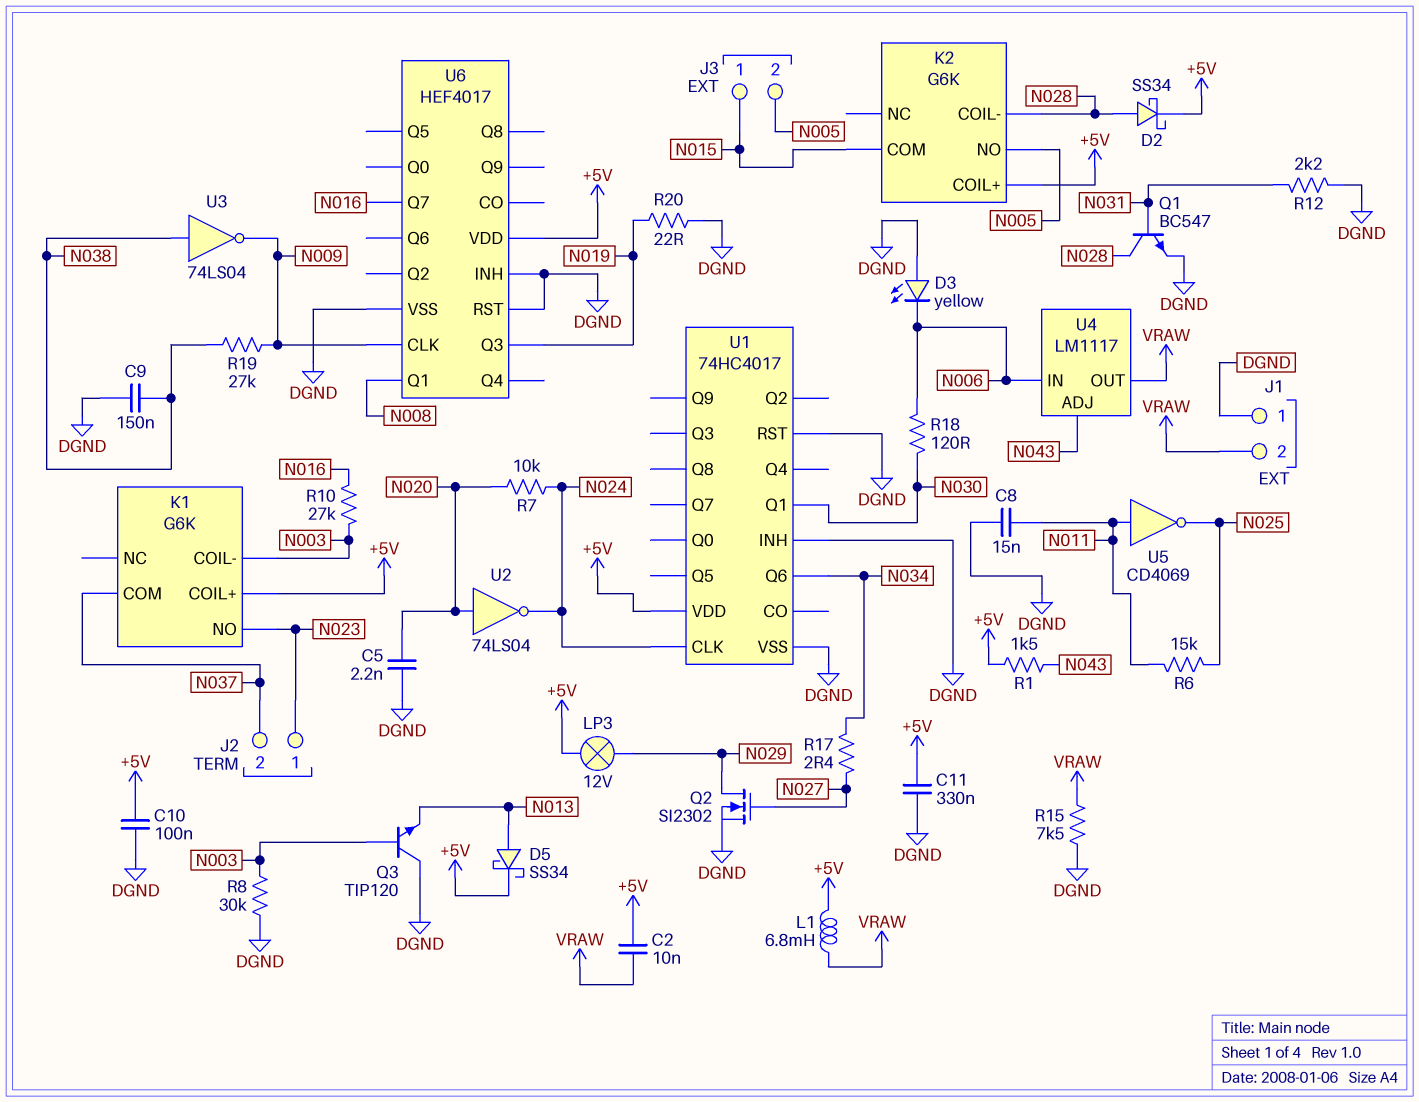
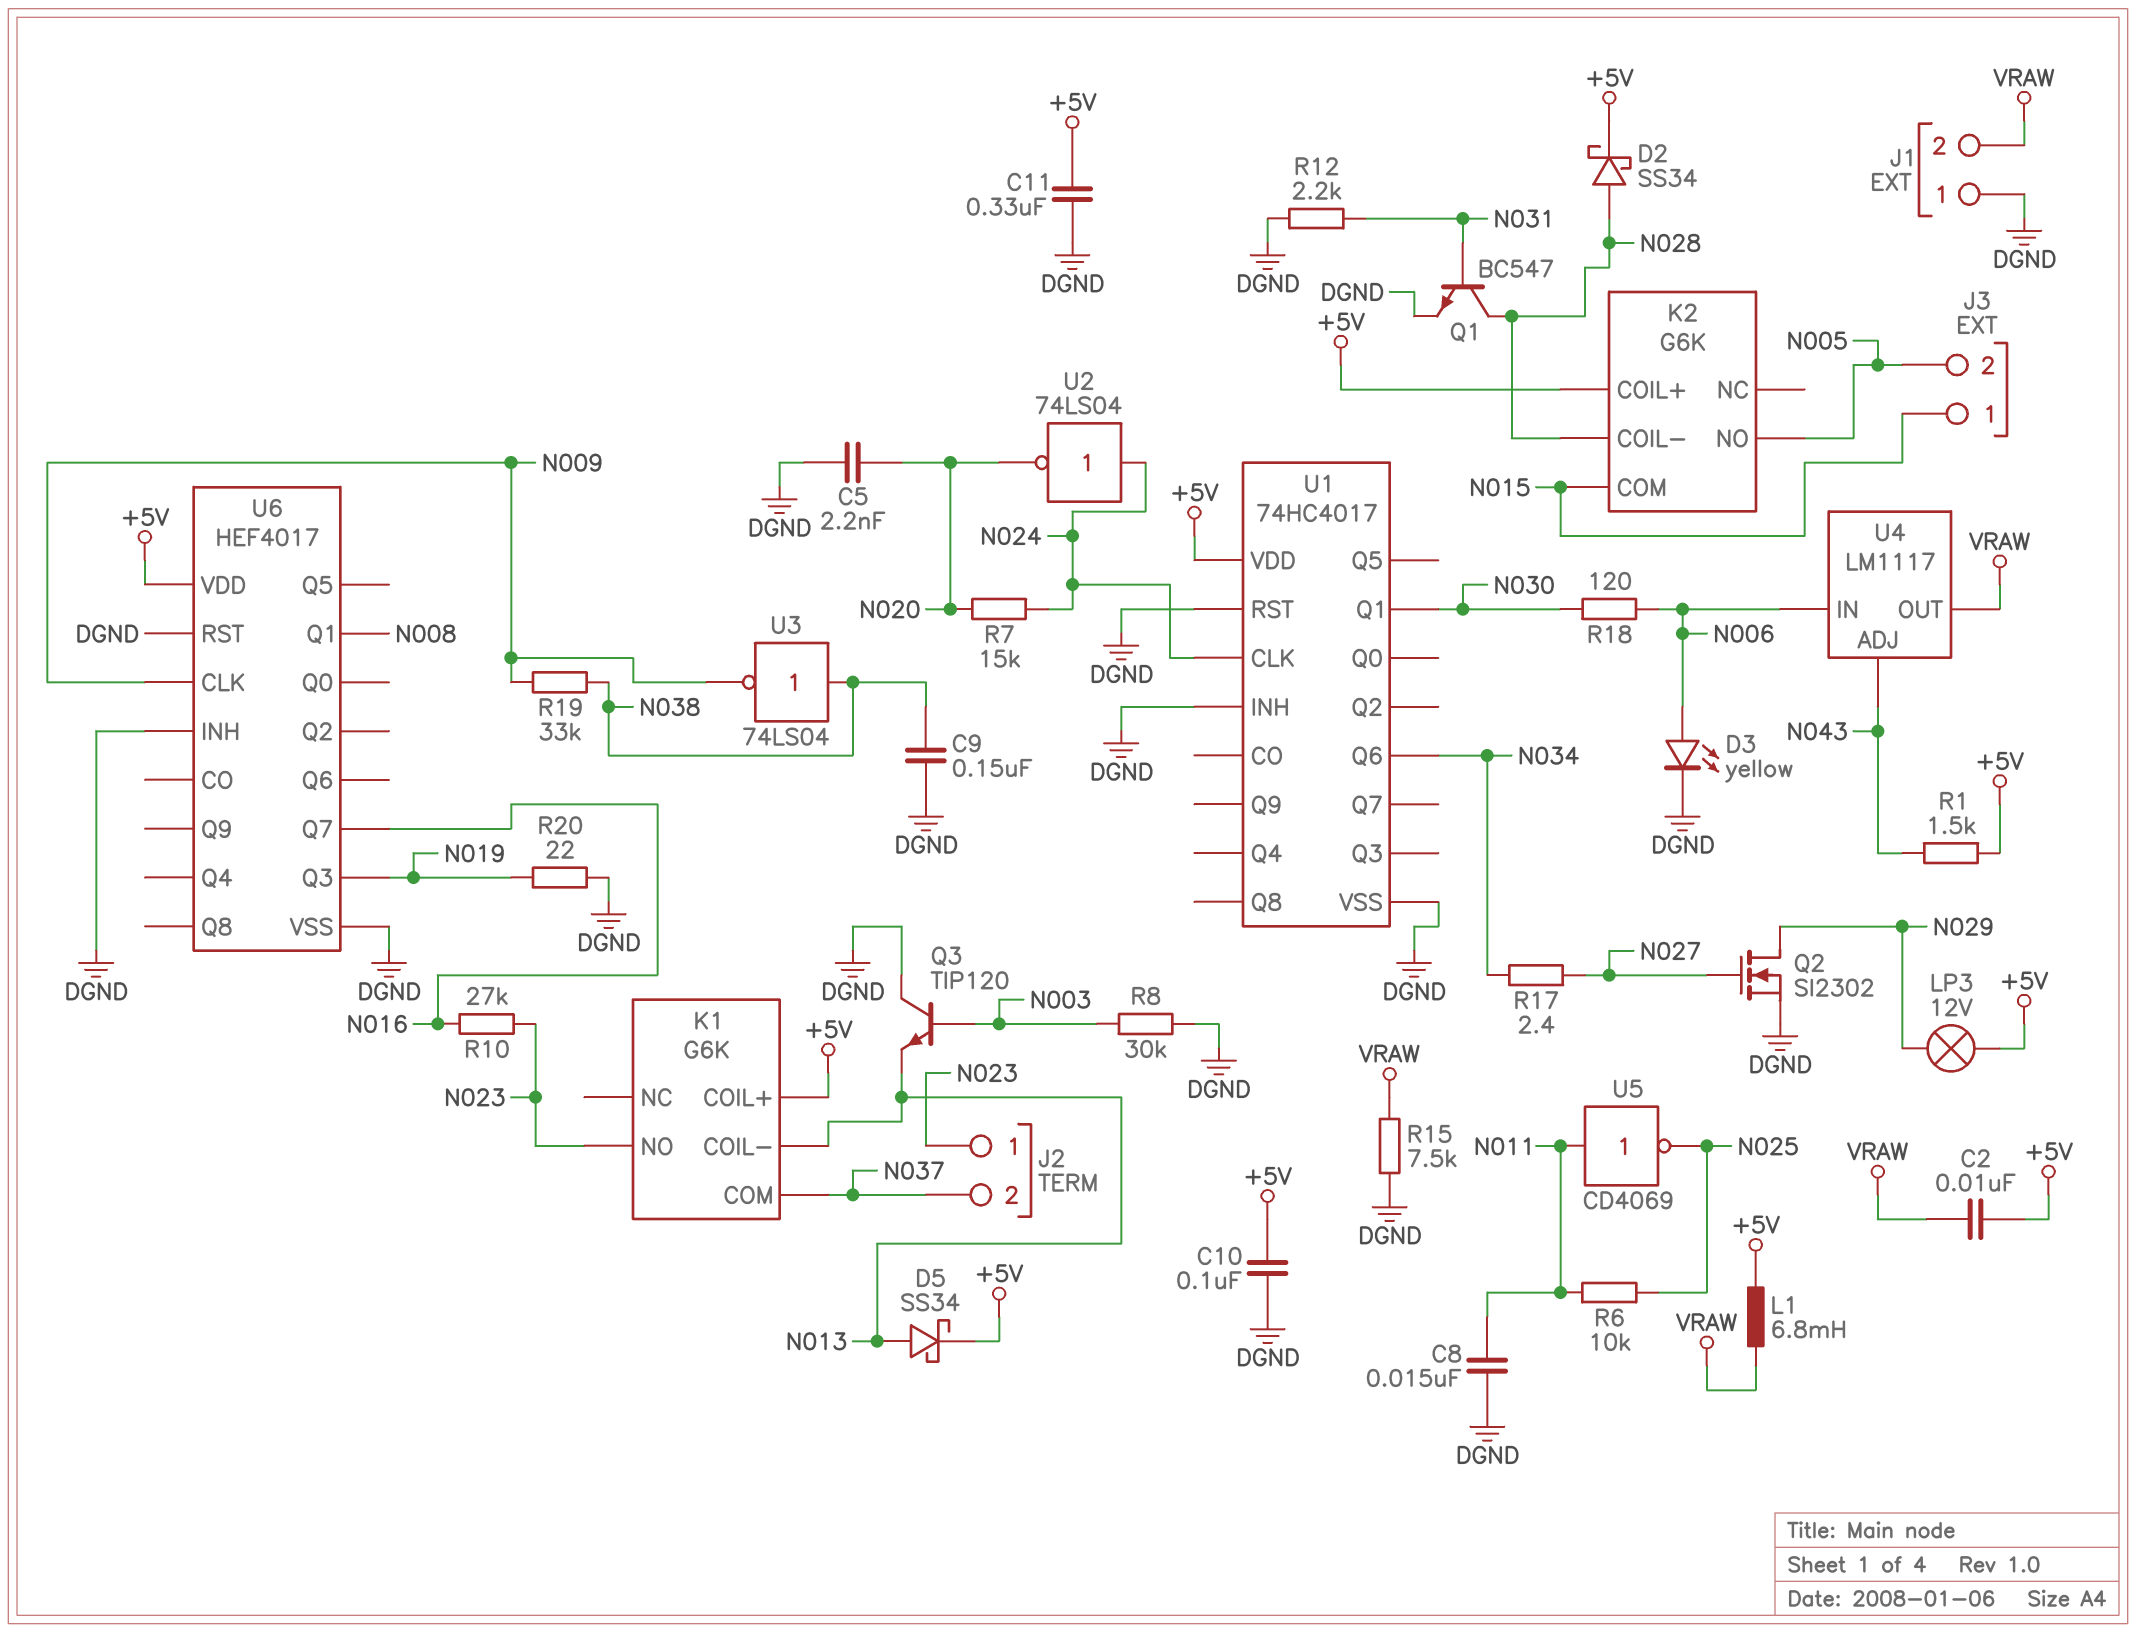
D3: LED yellow (A DGND, K N006) -> LED yellow (A N006, K DGND)
K1 pin COIL-: N003 -> N013
R6: 15k (N011, N025) -> 10k (N011, N025)
R7: 10k (N020, N024) -> 15k (N020, N024)
R10: 27k (N003, N016) -> 27k (N016, N023)
R19: 27k (N009, N038) -> 33k (N009, N038)
U2: NOT 74LS04 (in N020, out N024) -> NOT 74LS04 (in N024, out N020)

